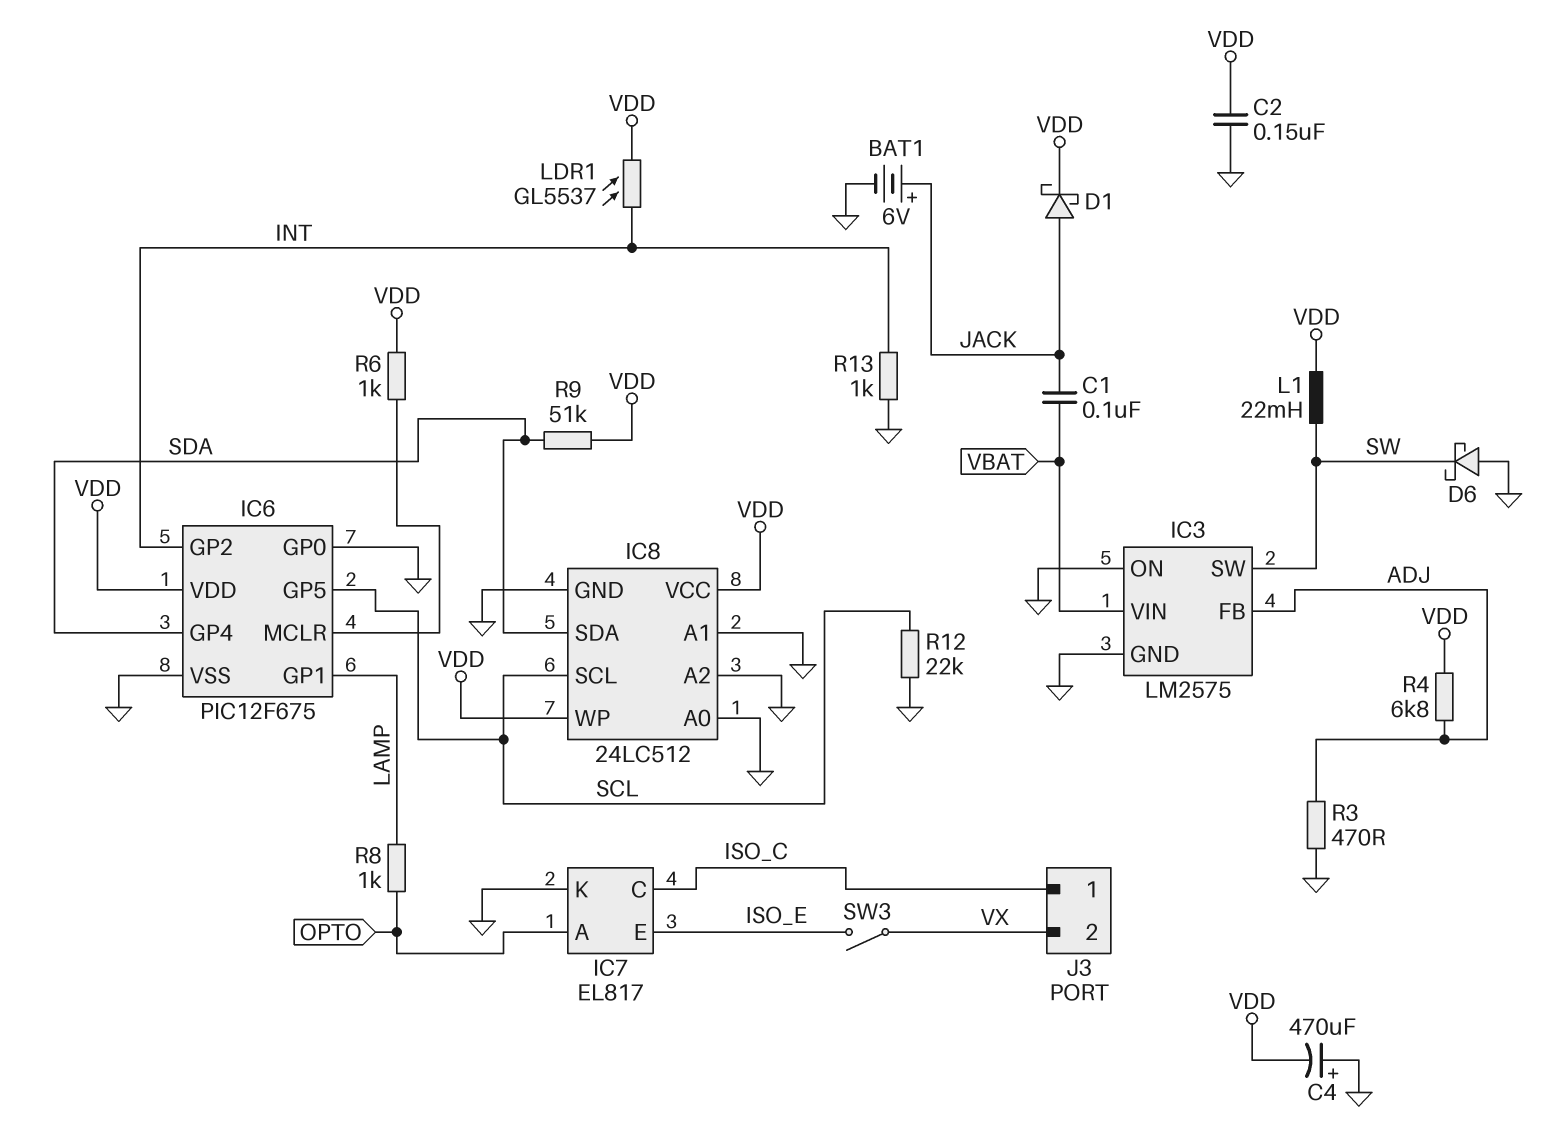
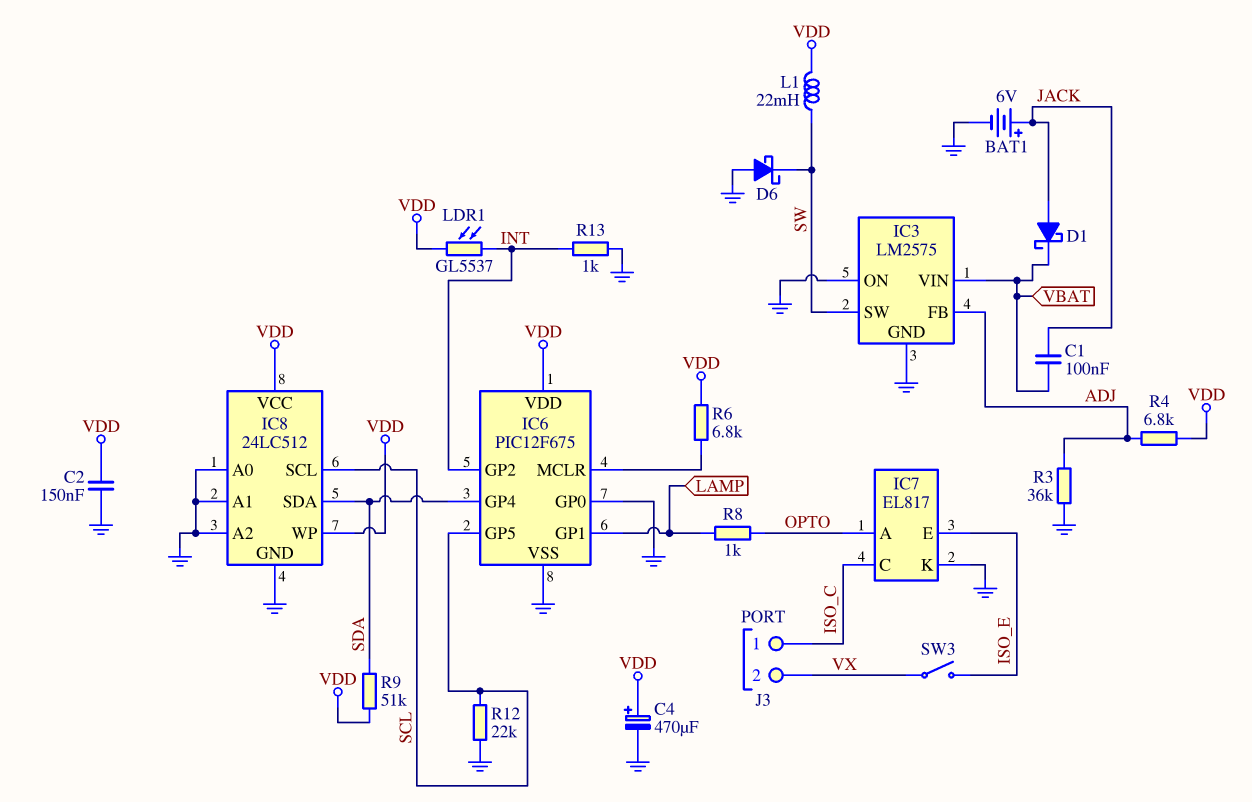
C4: 470uF (plus GND, minus VDD) -> 470uF (plus VDD, minus GND)
D1: schottky (A JACK, K VDD) -> schottky (A JACK, K VBAT)
R3: 470 (ADJ, GND) -> 36k (ADJ, GND)
R6: 1k (IC6/MCLR, VDD) -> 6.8k (IC6/MCLR, VDD)

